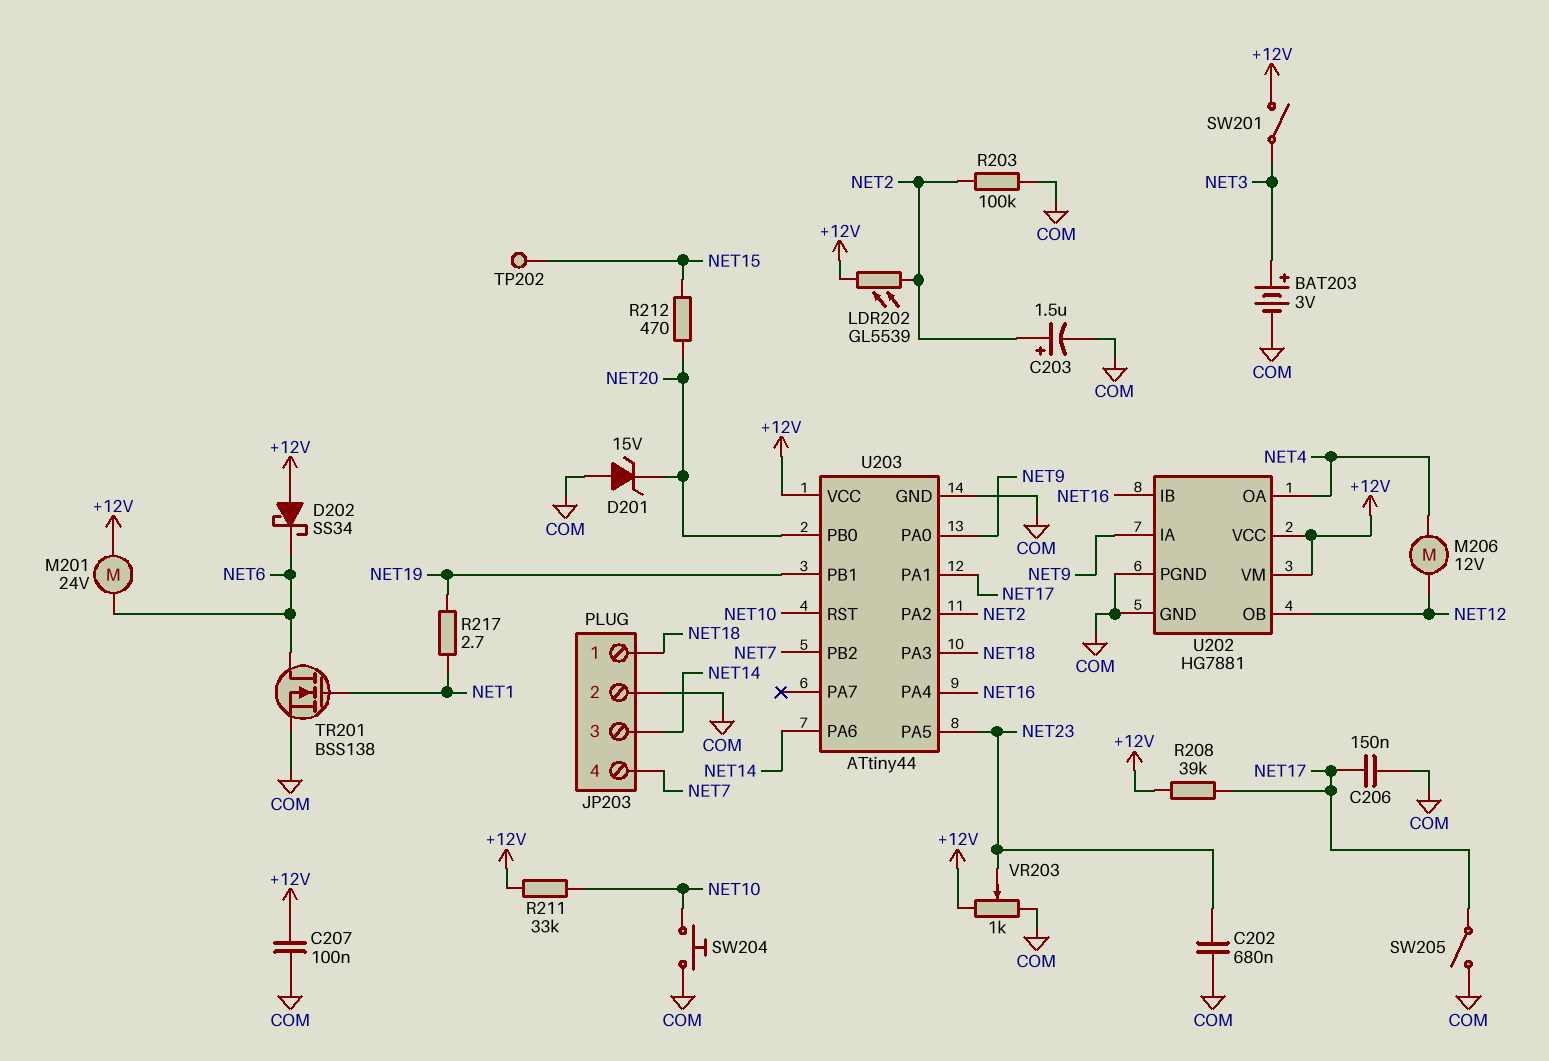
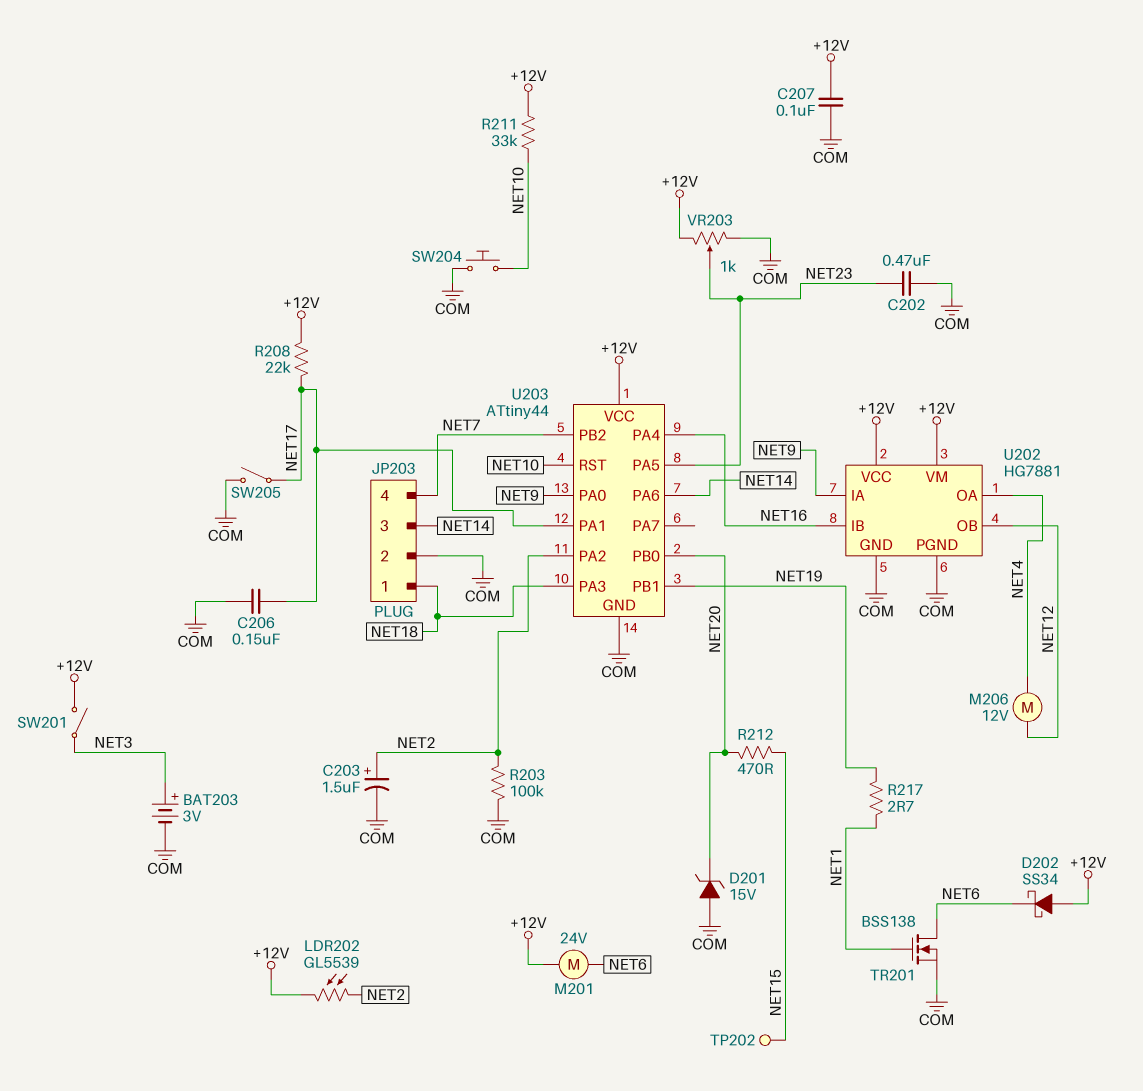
C202: 680nF (COM, NET23) -> 470nF (COM, NET23)
R208: 39k (+12V, NET17) -> 22k (+12V, NET17)

